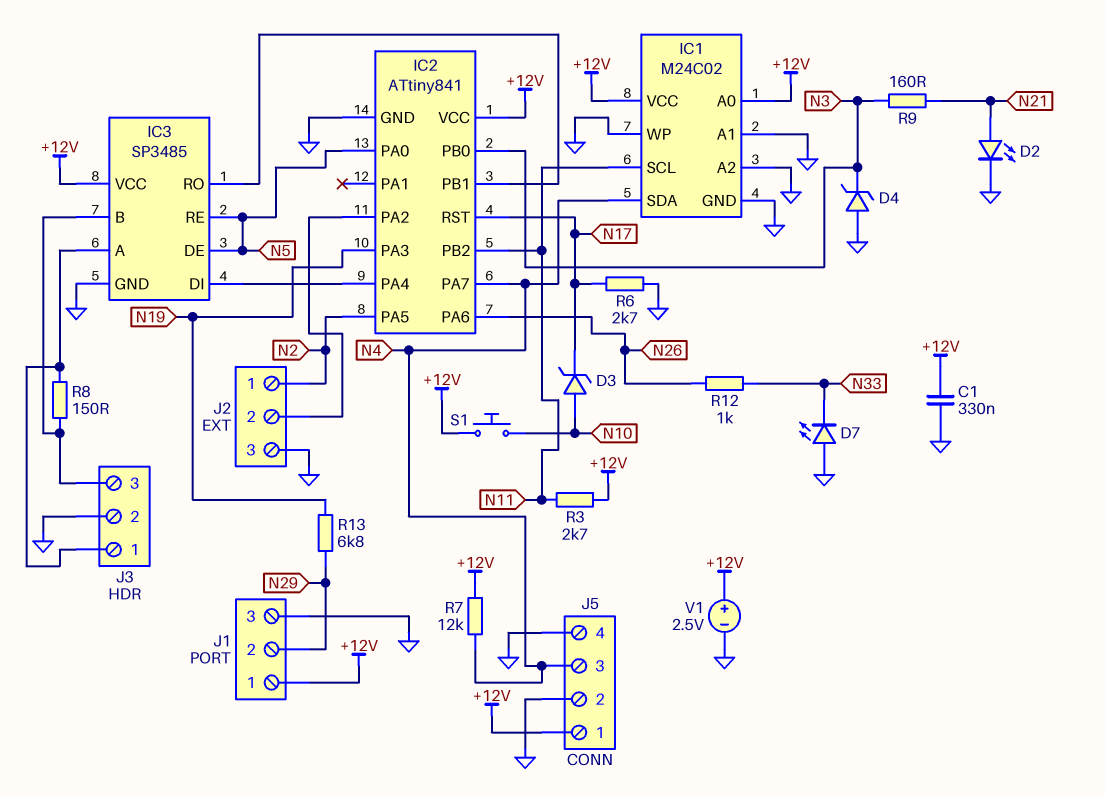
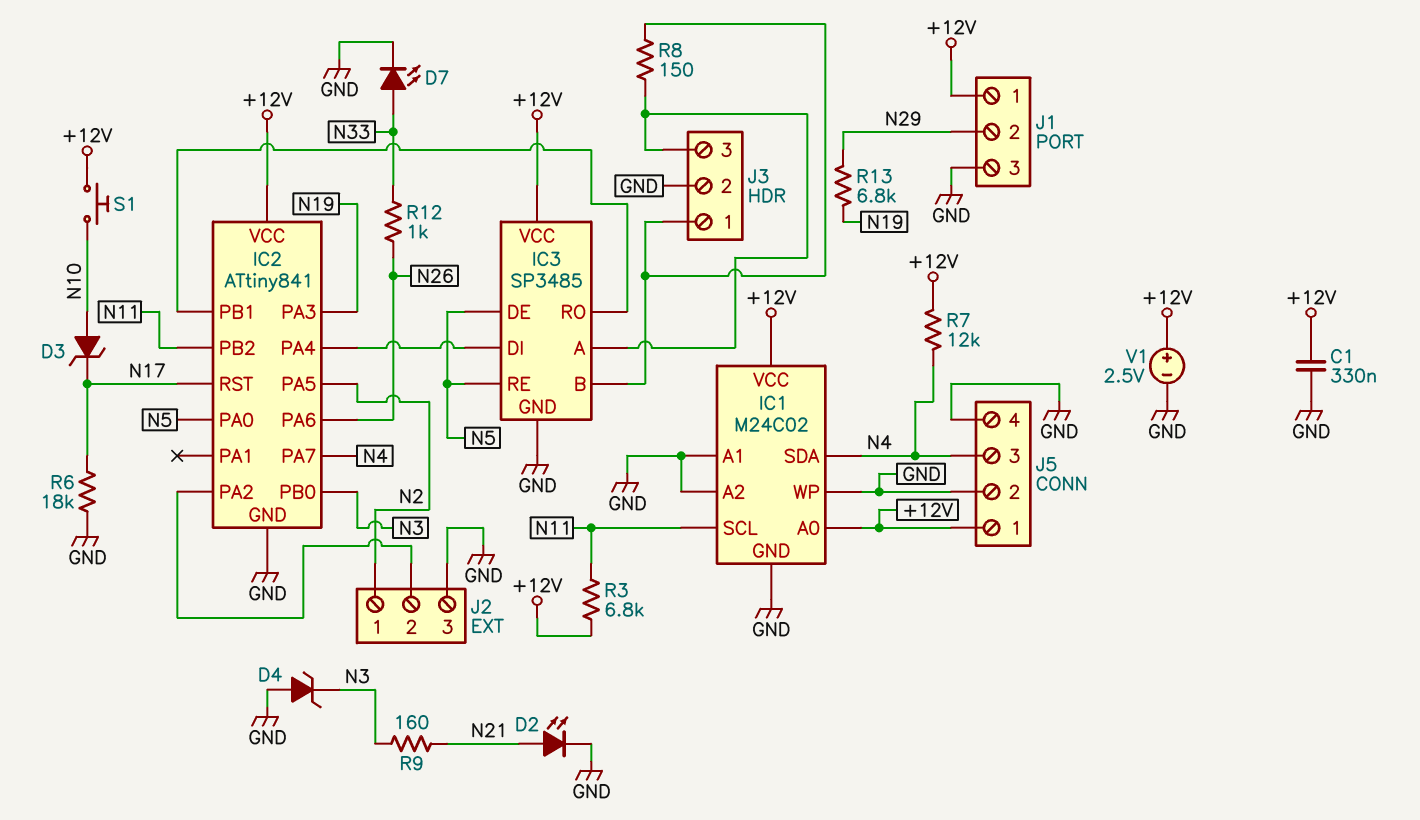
D7: LED (A GND, K N33) -> LED (A N33, K GND)
J3 pin 1: IC3/A -> IC3/B
J3 pin 3: IC3/B -> IC3/A
R3: 2.7k (+12V, N11) -> 6.8k (+12V, N11)
R6: 2.7k (GND, N17) -> 18k (GND, N17)

